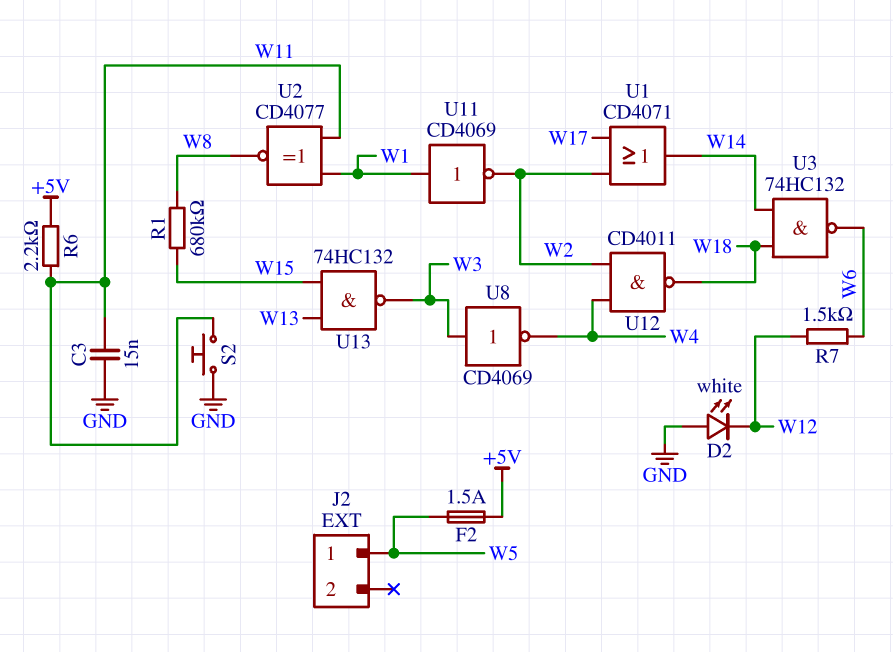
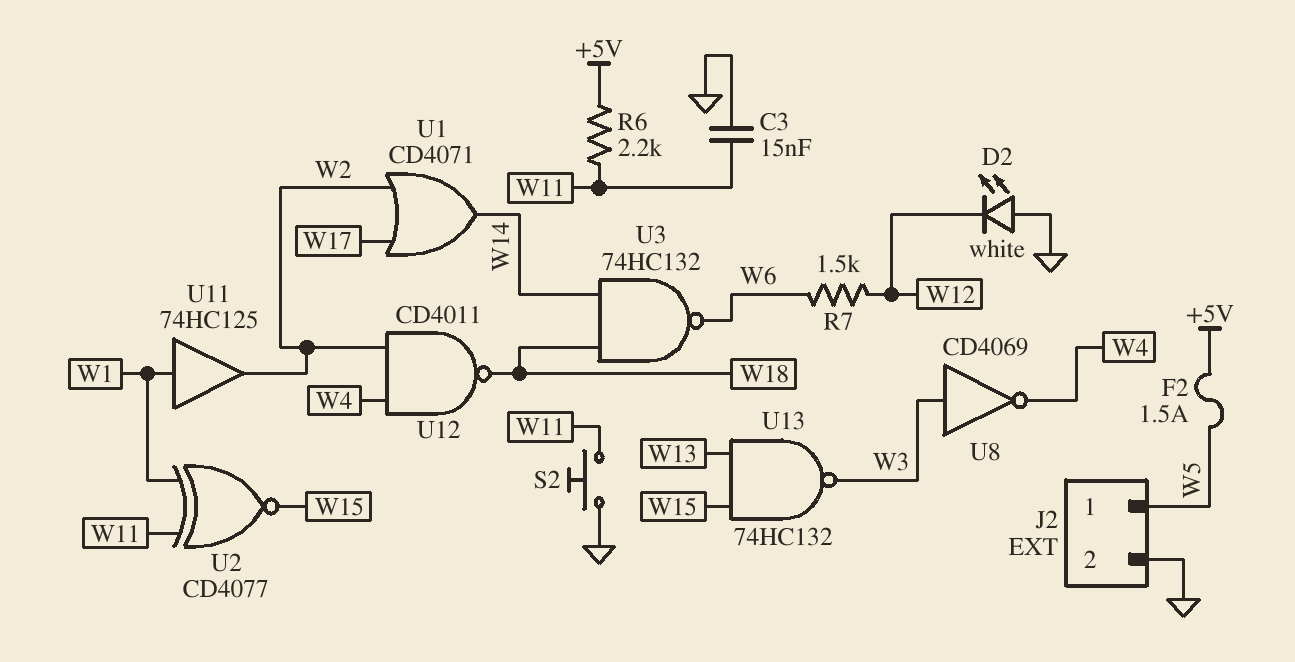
J2 pin 2: none -> GND
R1: 680k (W8, W15) -> none
U2: XNOR CD4077 (in W1, in W11, out W8) -> XNOR CD4077 (in W1, in W11, out W15)
U11: NOT CD4069 (in W1, out W2) -> buffer 74HC125 (in W1, out W2)

